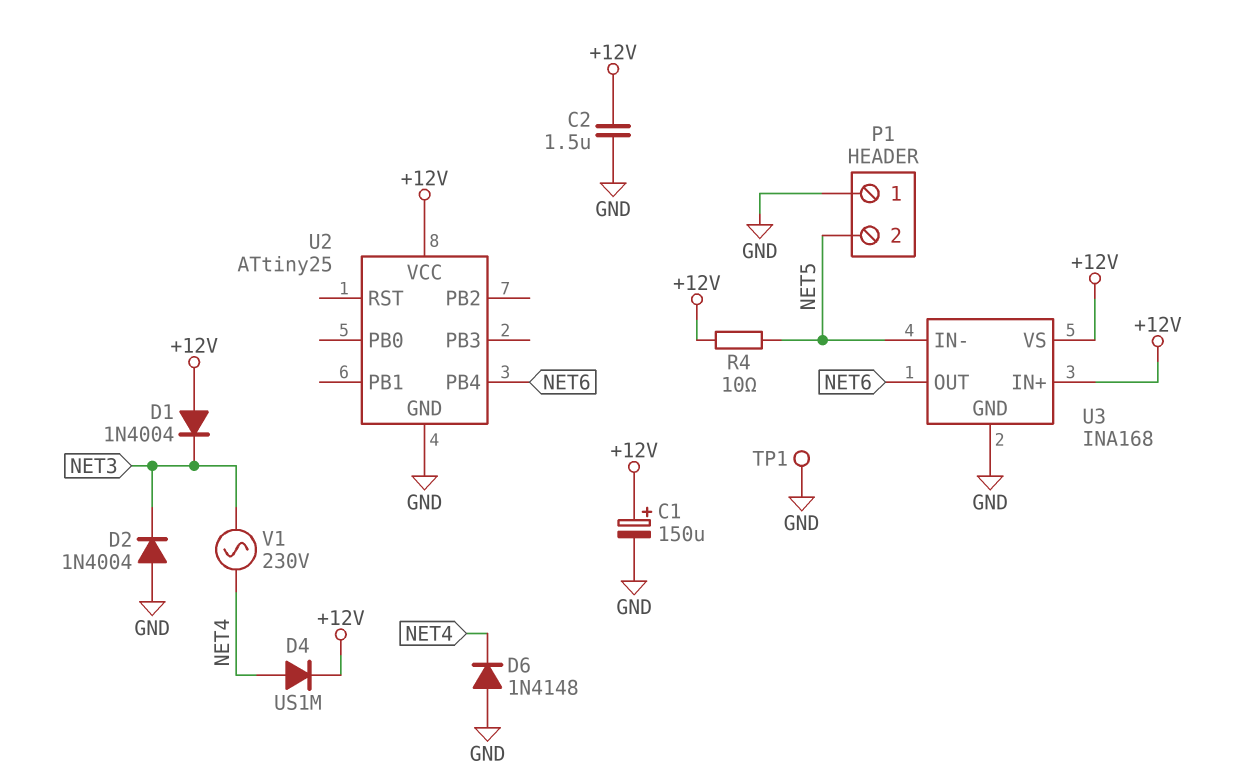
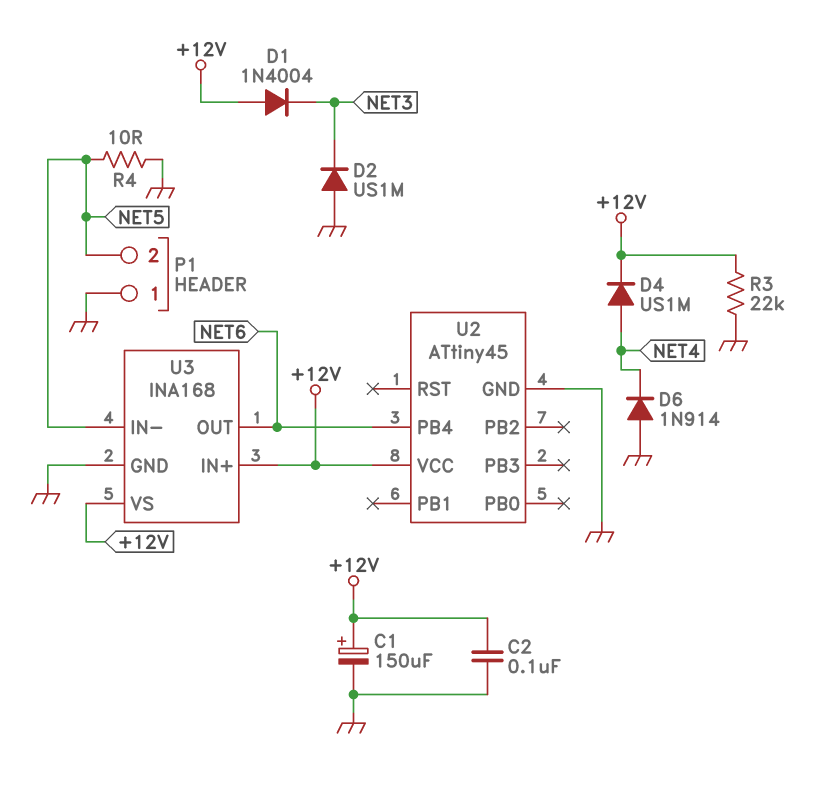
C2: 1.5uF (+12V, GND) -> 100nF (+12V, GND)
D2: diode 1N4004 (A GND, K NET3) -> diode US1M (A GND, K NET3)
D6: diode 1N4148 (A GND, K NET4) -> diode 1N914 (A GND, K NET4)
R3: none -> 22k (+12V, GND)
R4: 10 (+12V, NET5) -> 10 (GND, NET5)
TP1: test point (GND) -> none
U2: ATtiny25 -> ATtiny45
V1: AC 230V (NET3, NET4) -> none

